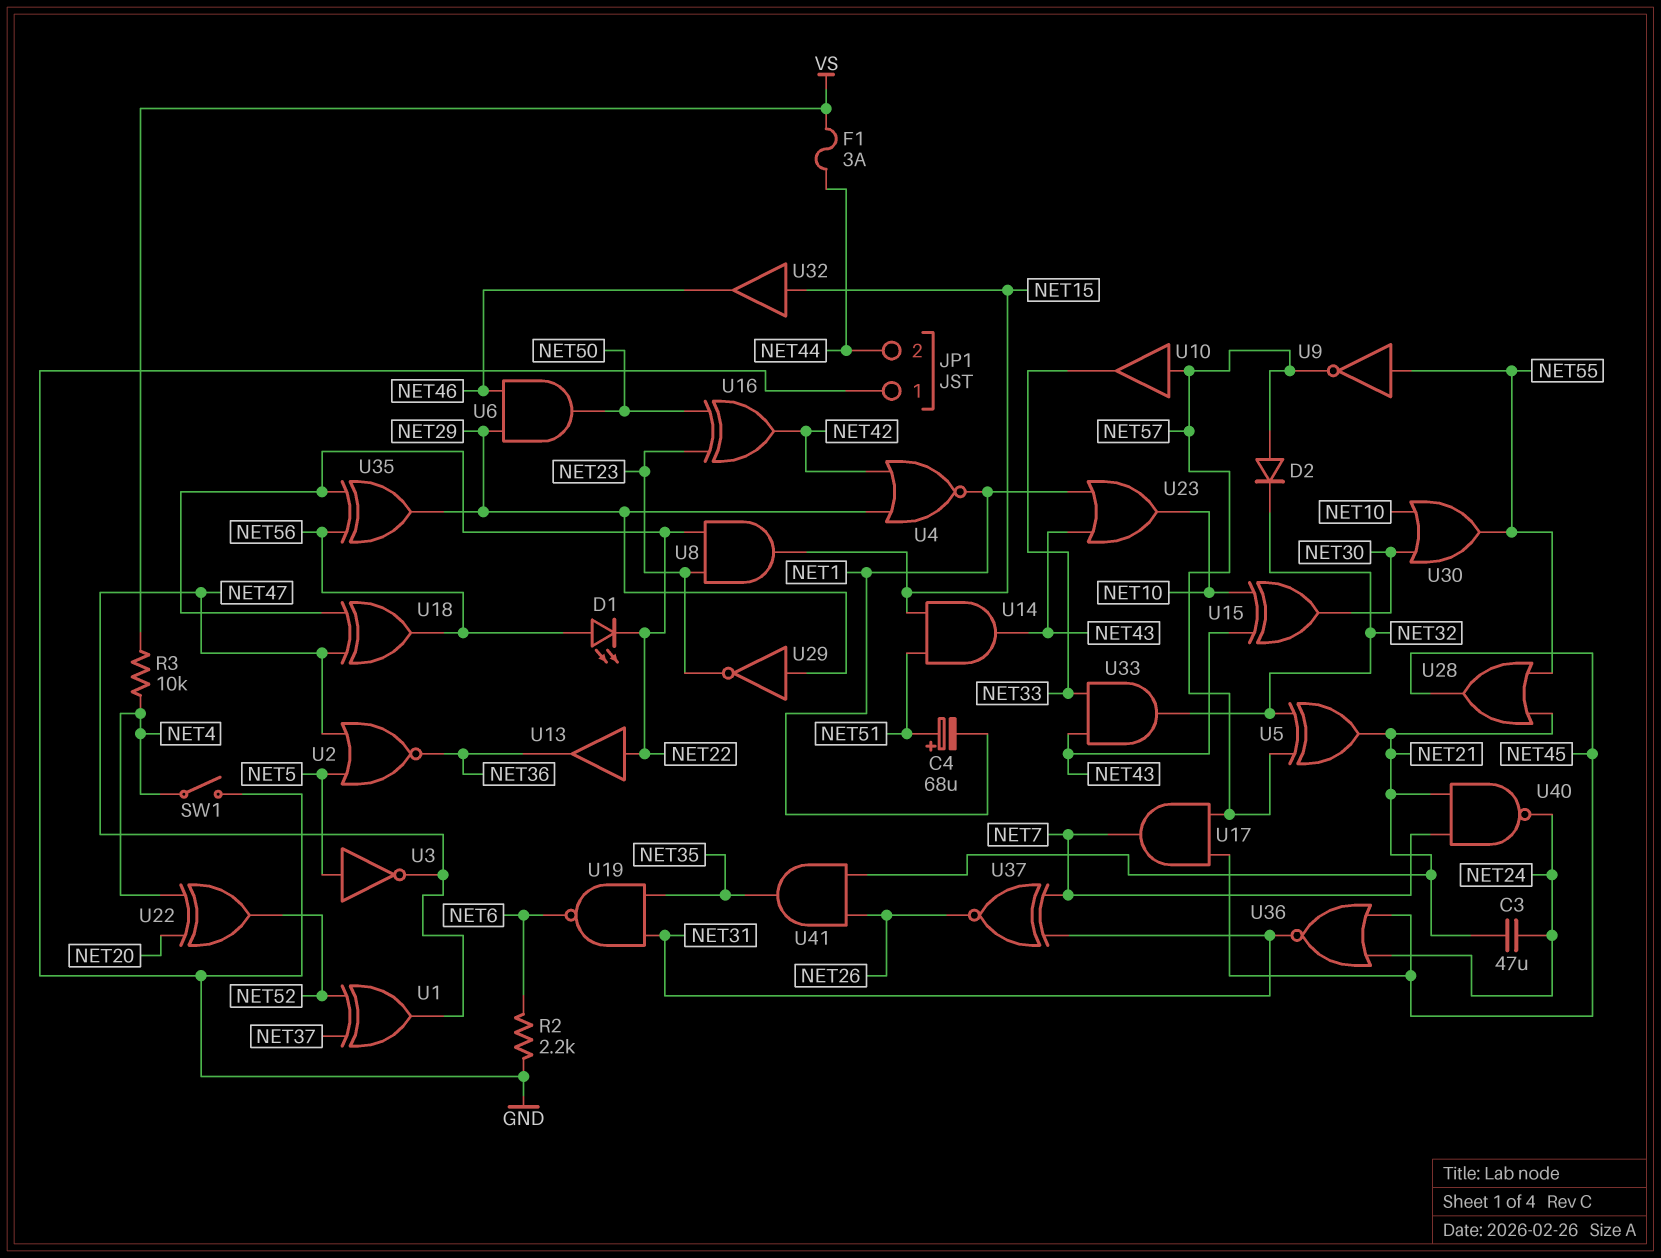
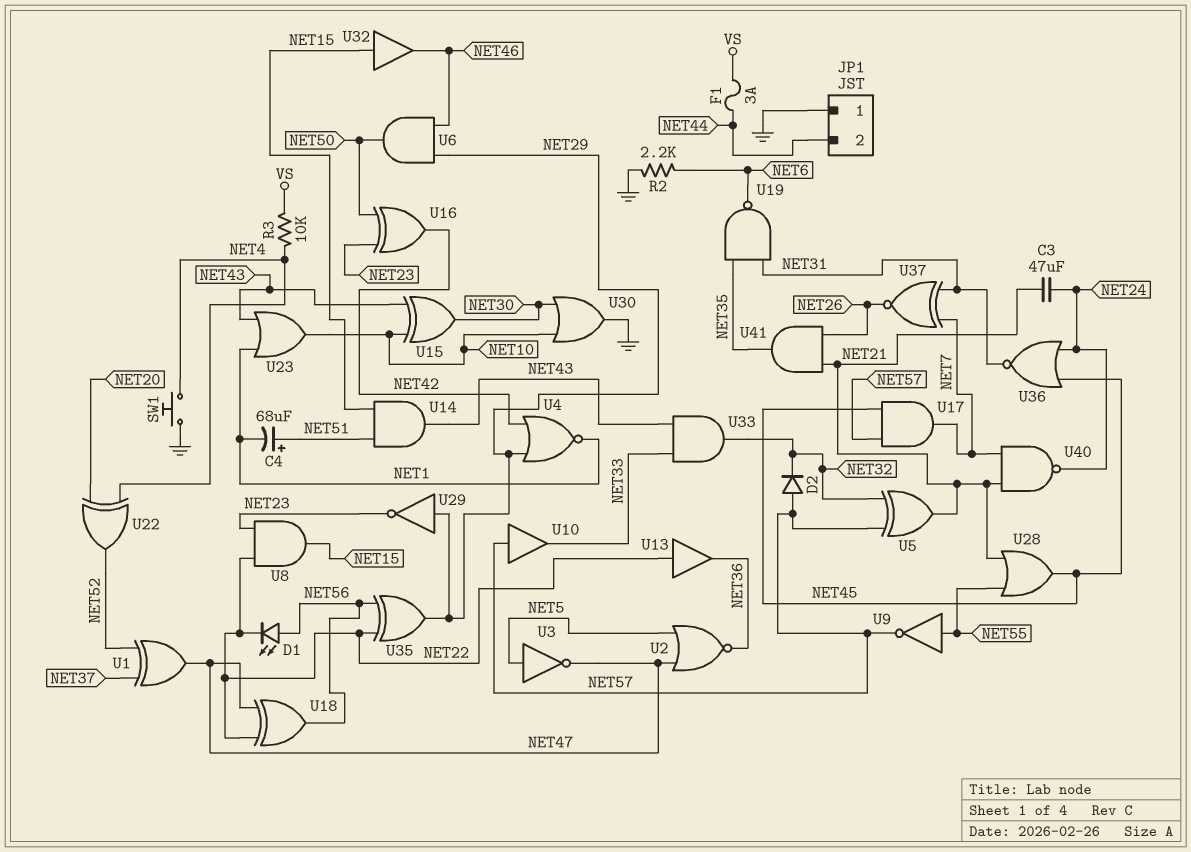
SW1: switch (GND, NET4) -> button (GND, NET4)
U30: OR (in NET10, in NET30, out NET55) -> OR (in NET10, in NET30, out GND)

